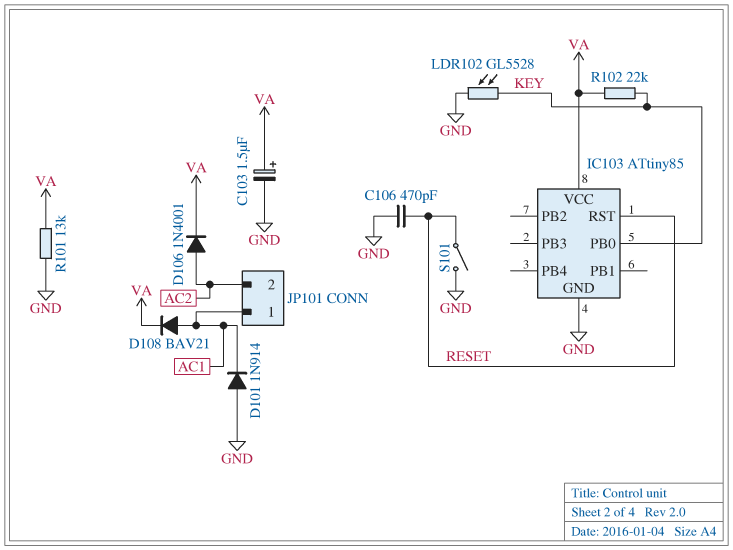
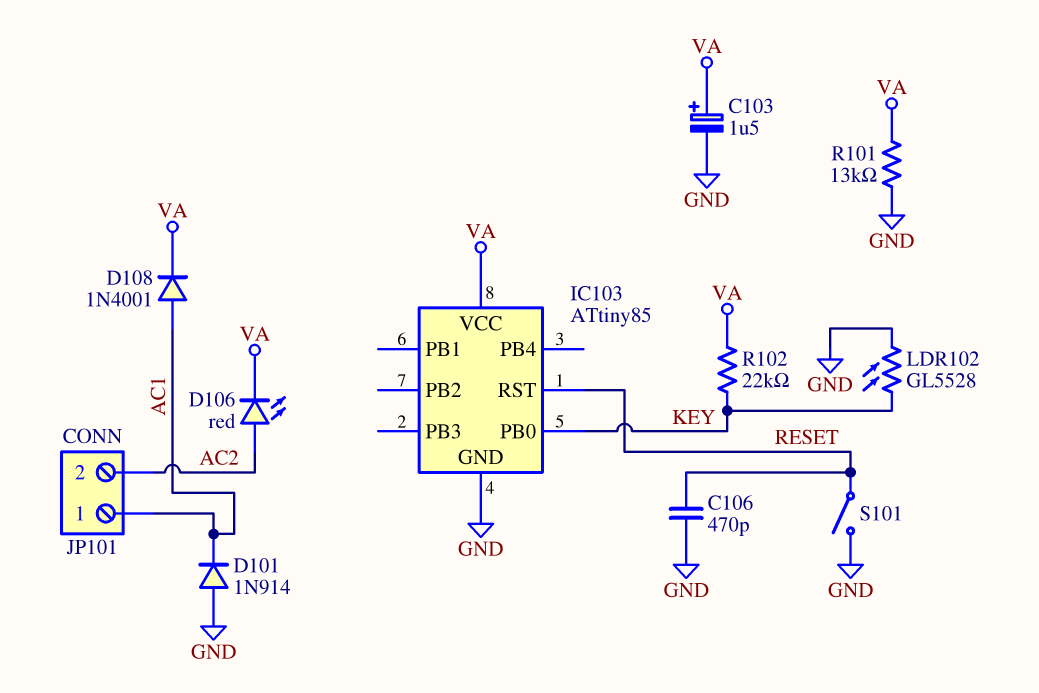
D106: diode 1N4001 (A AC2, K VA) -> LED red (A AC2, K VA)
D108: diode BAV21 (A AC1, K VA) -> diode 1N4001 (A AC1, K VA)

